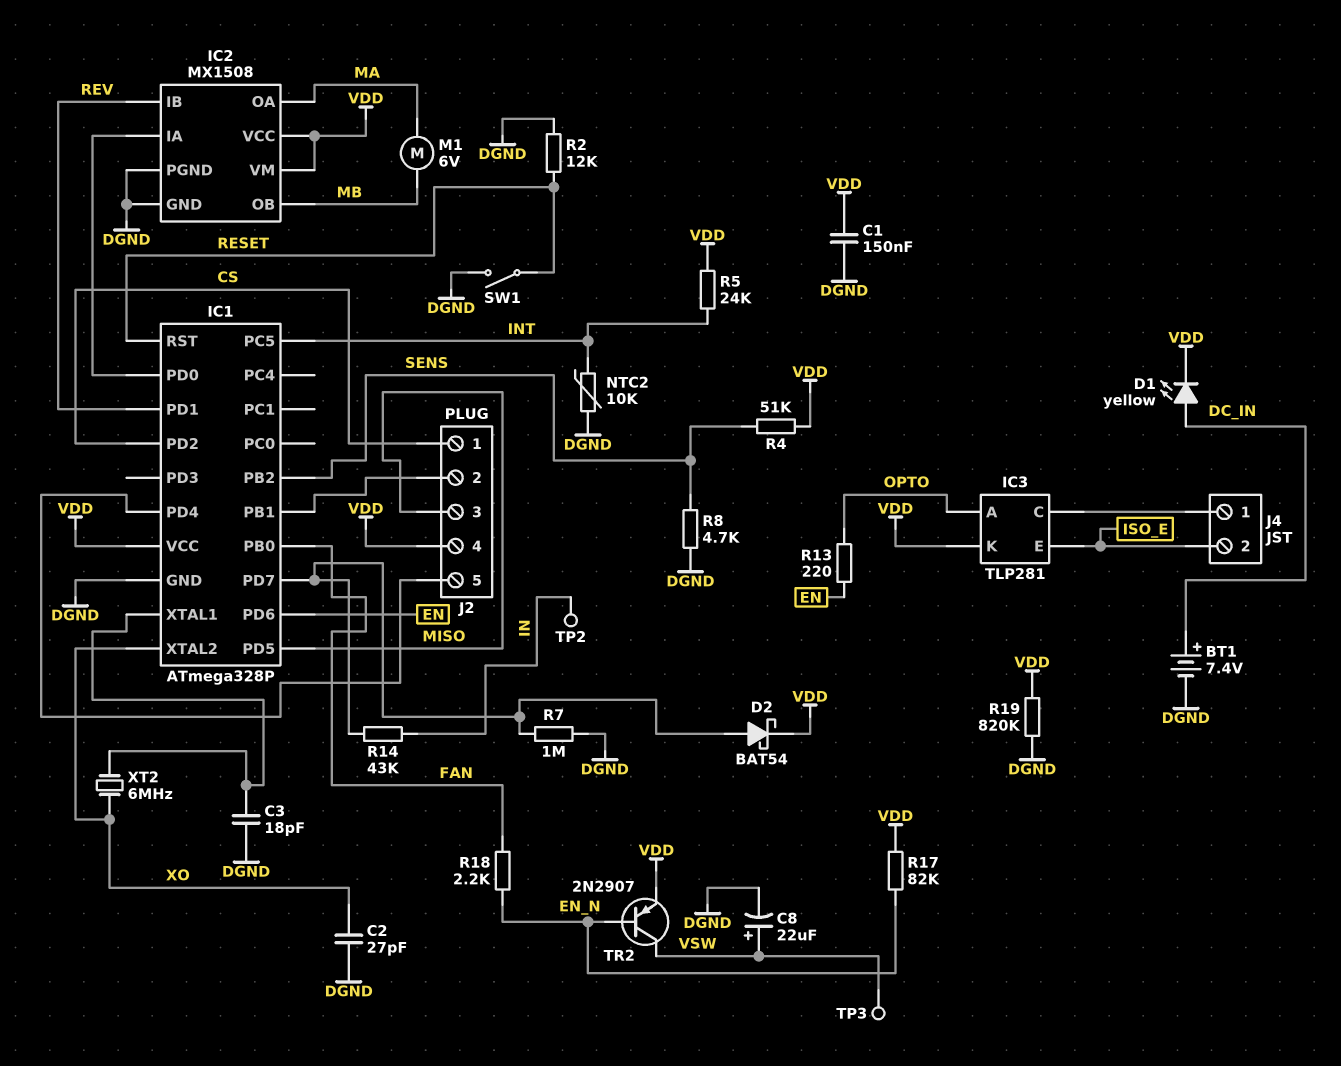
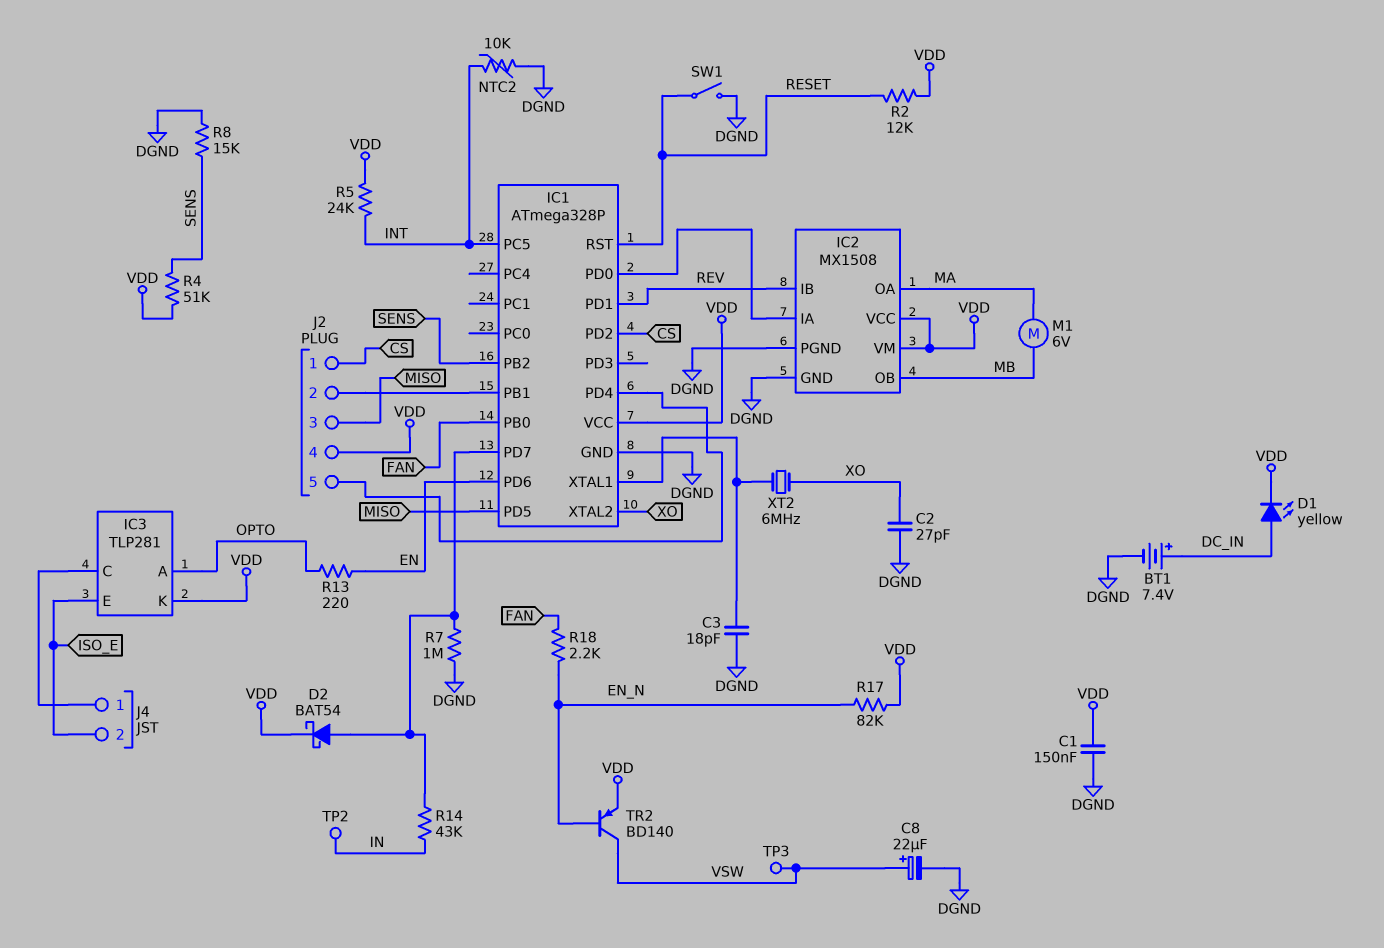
R2: 12k (DGND, RESET) -> 12k (RESET, VDD)
R8: 4.7k (DGND, SENS) -> 15k (DGND, SENS)
R19: 820k (DGND, VDD) -> none
TR2: PNP 2N2907 (B EN_N, C VSW, E VDD) -> PNP BD140 (B EN_N, C VSW, E VDD)

